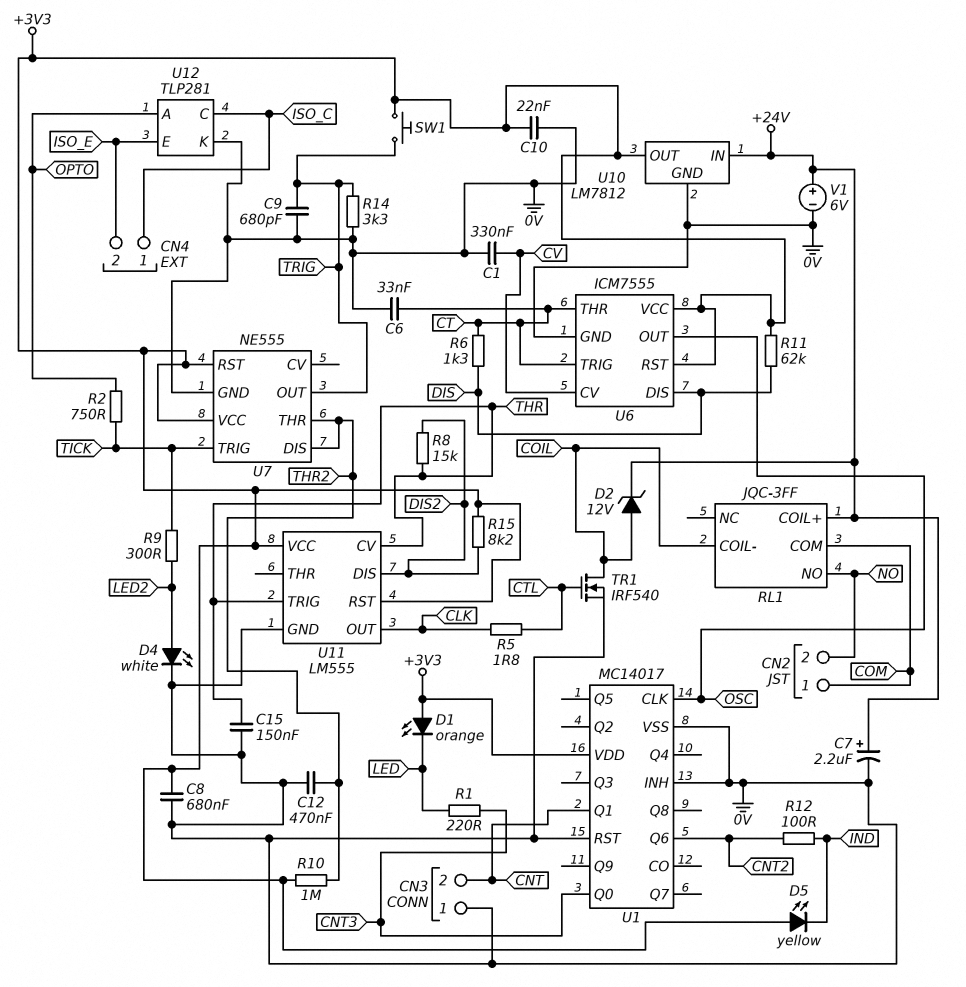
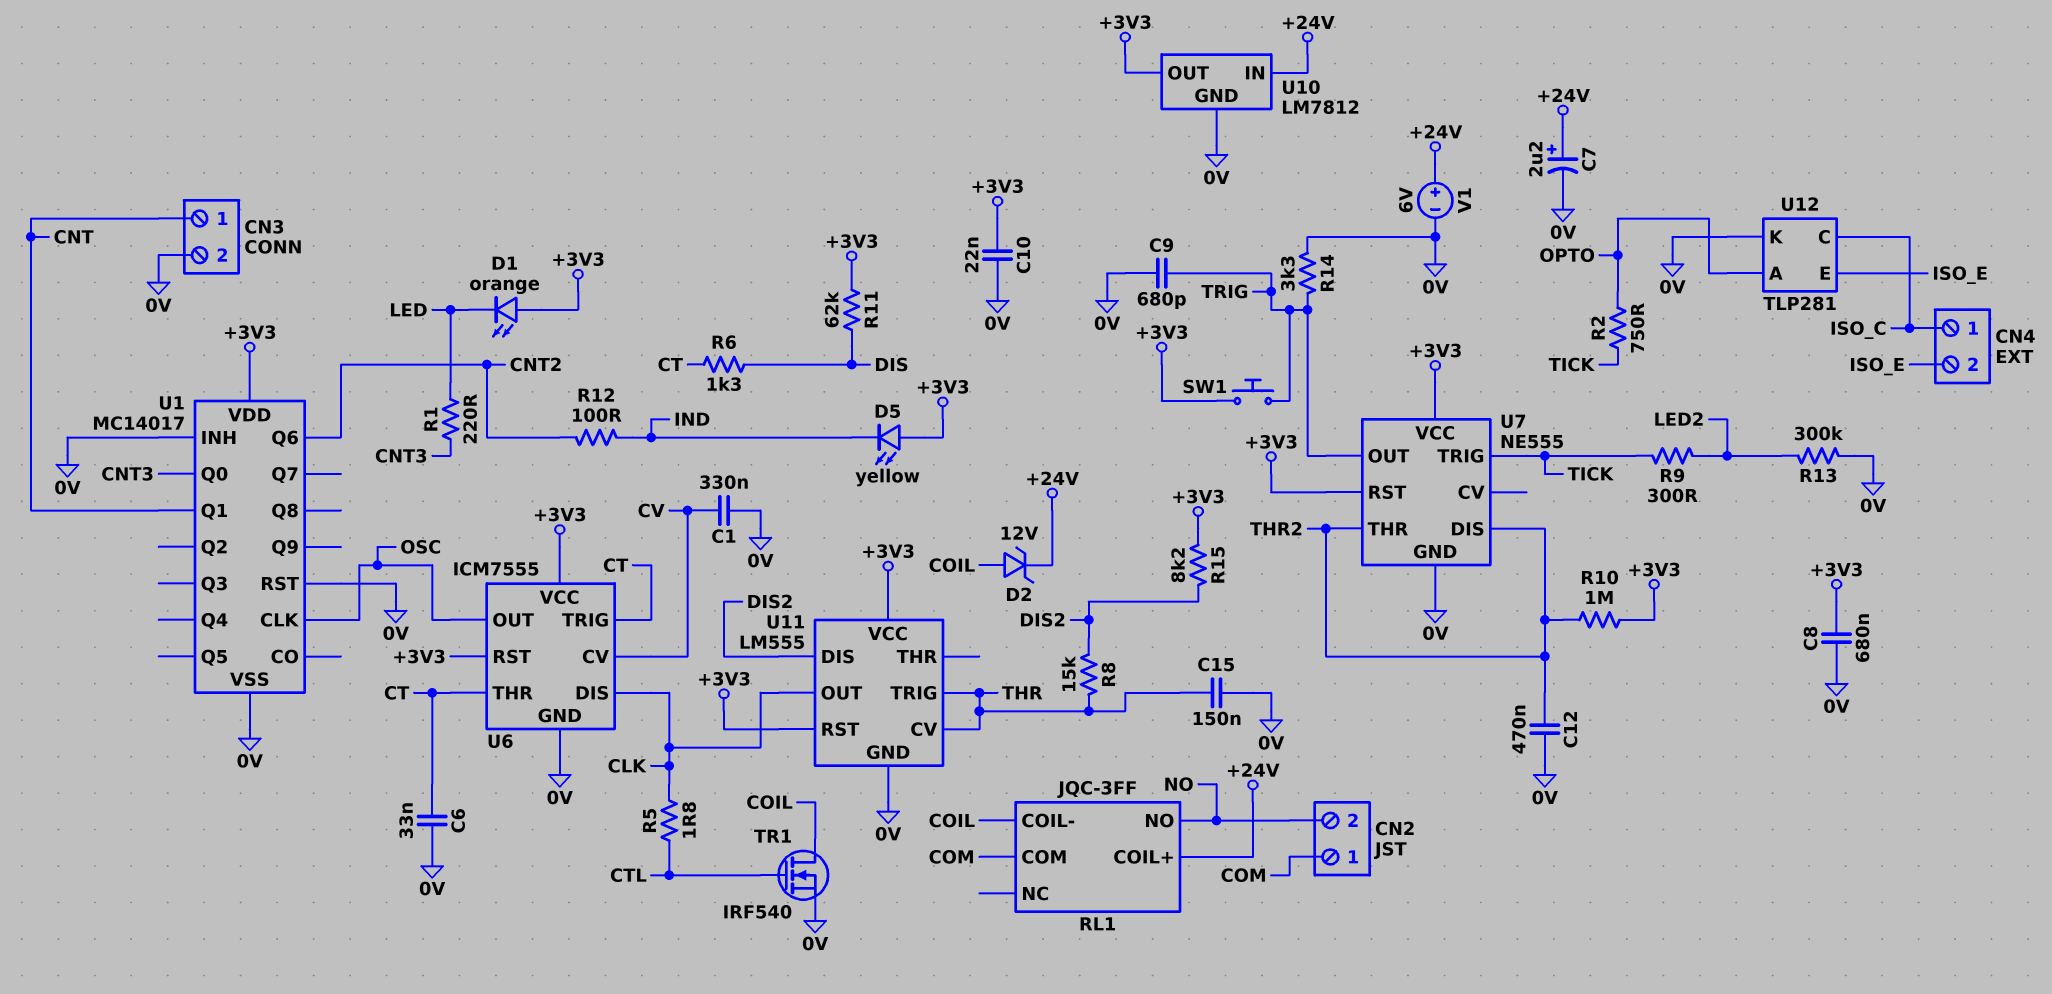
CN3 pin 1: 0V -> CNT
CN3 pin 2: CNT -> 0V
D4: LED white (A LED2, K 0V) -> none
R13: none -> 300k (0V, LED2)
U6 pin DIS: DIS -> CLK

